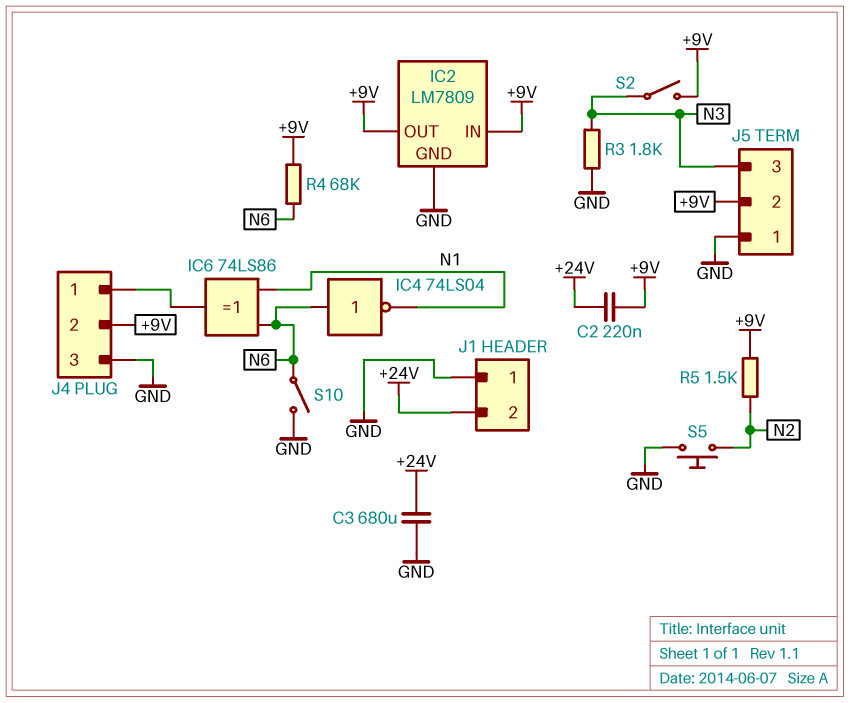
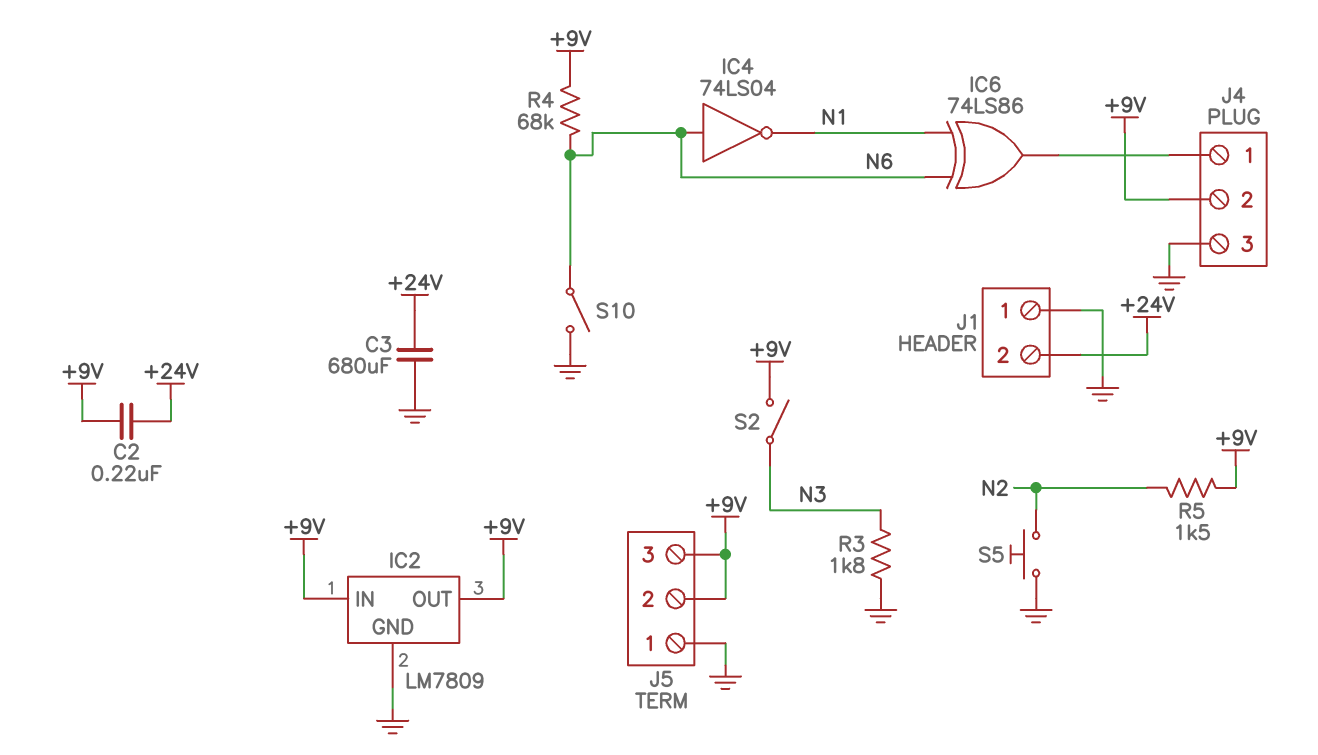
J5 pin 3: N3 -> +9V

